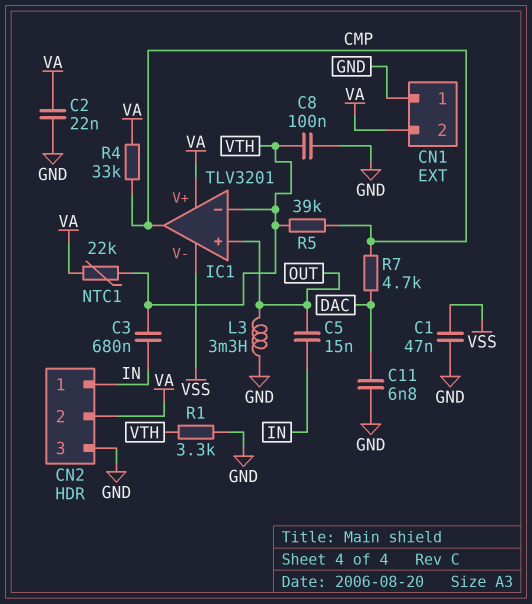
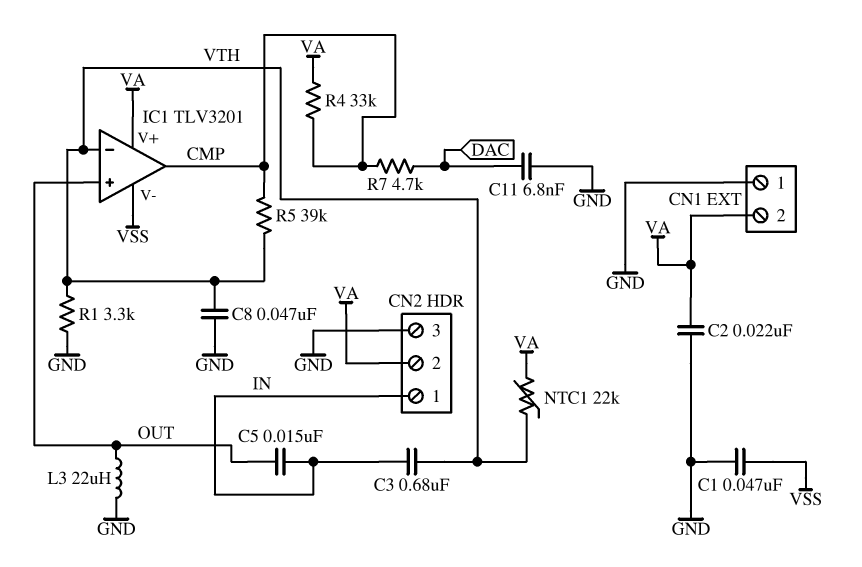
C8: 100nF (GND, VTH) -> 47nF (GND, VTH)
L3: 3.3mH (GND, OUT) -> 22uH (GND, OUT)

